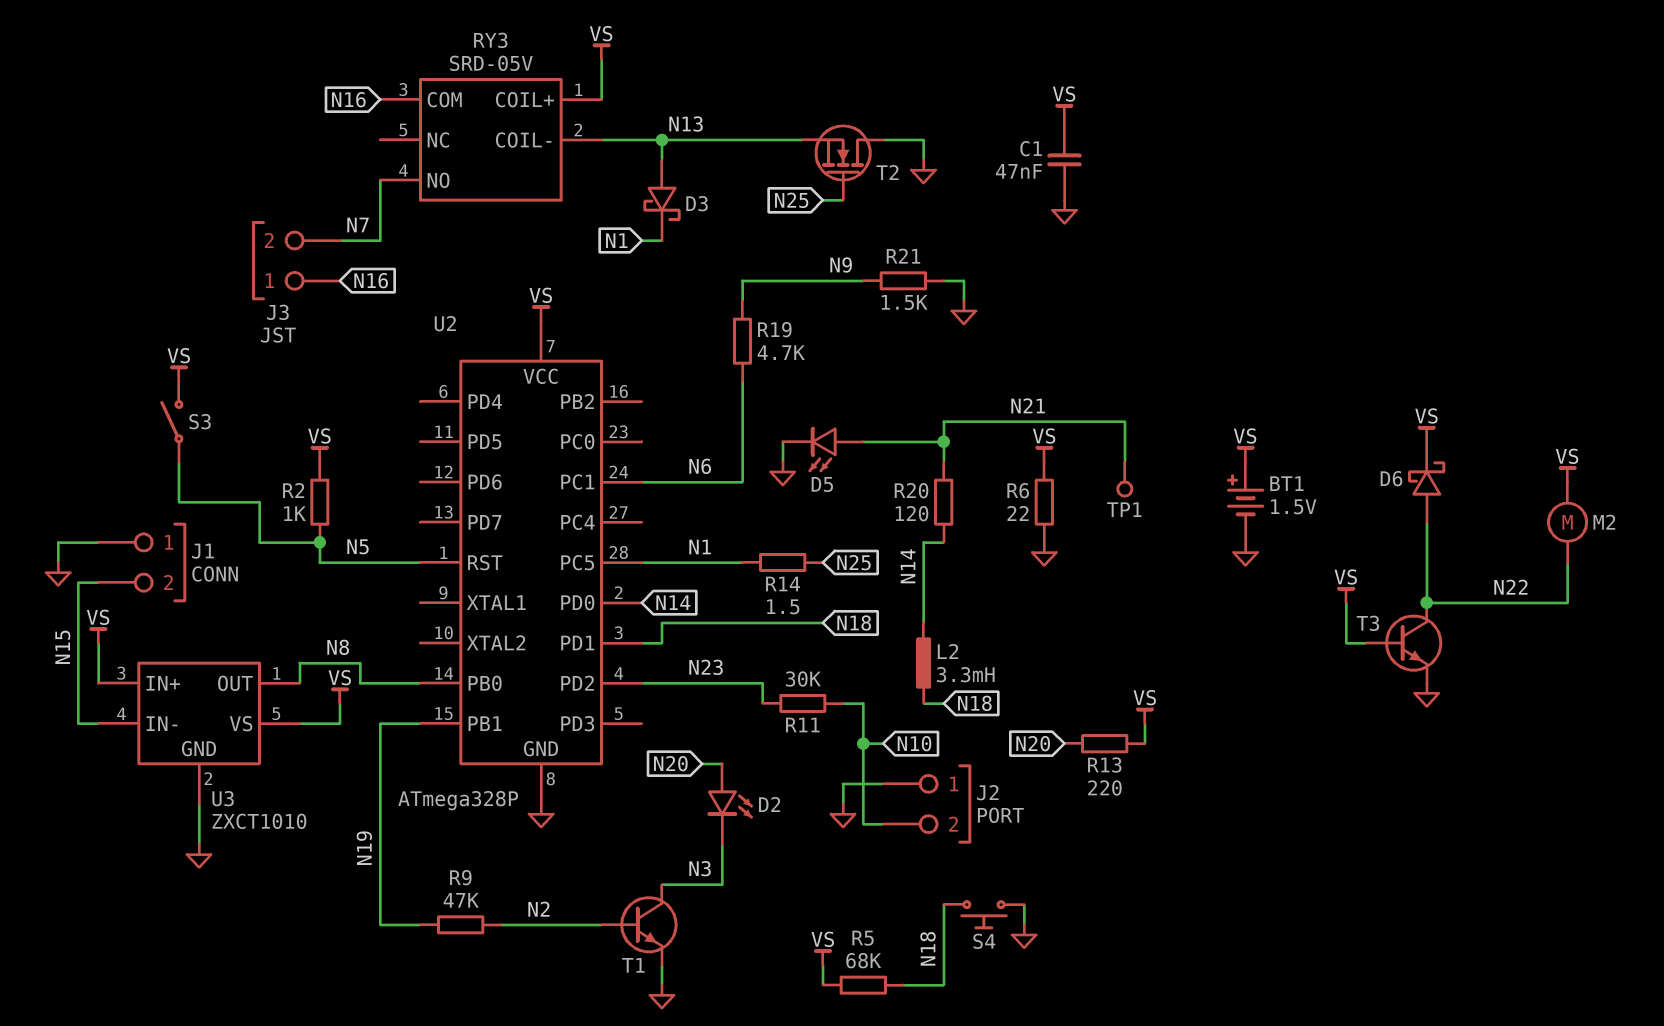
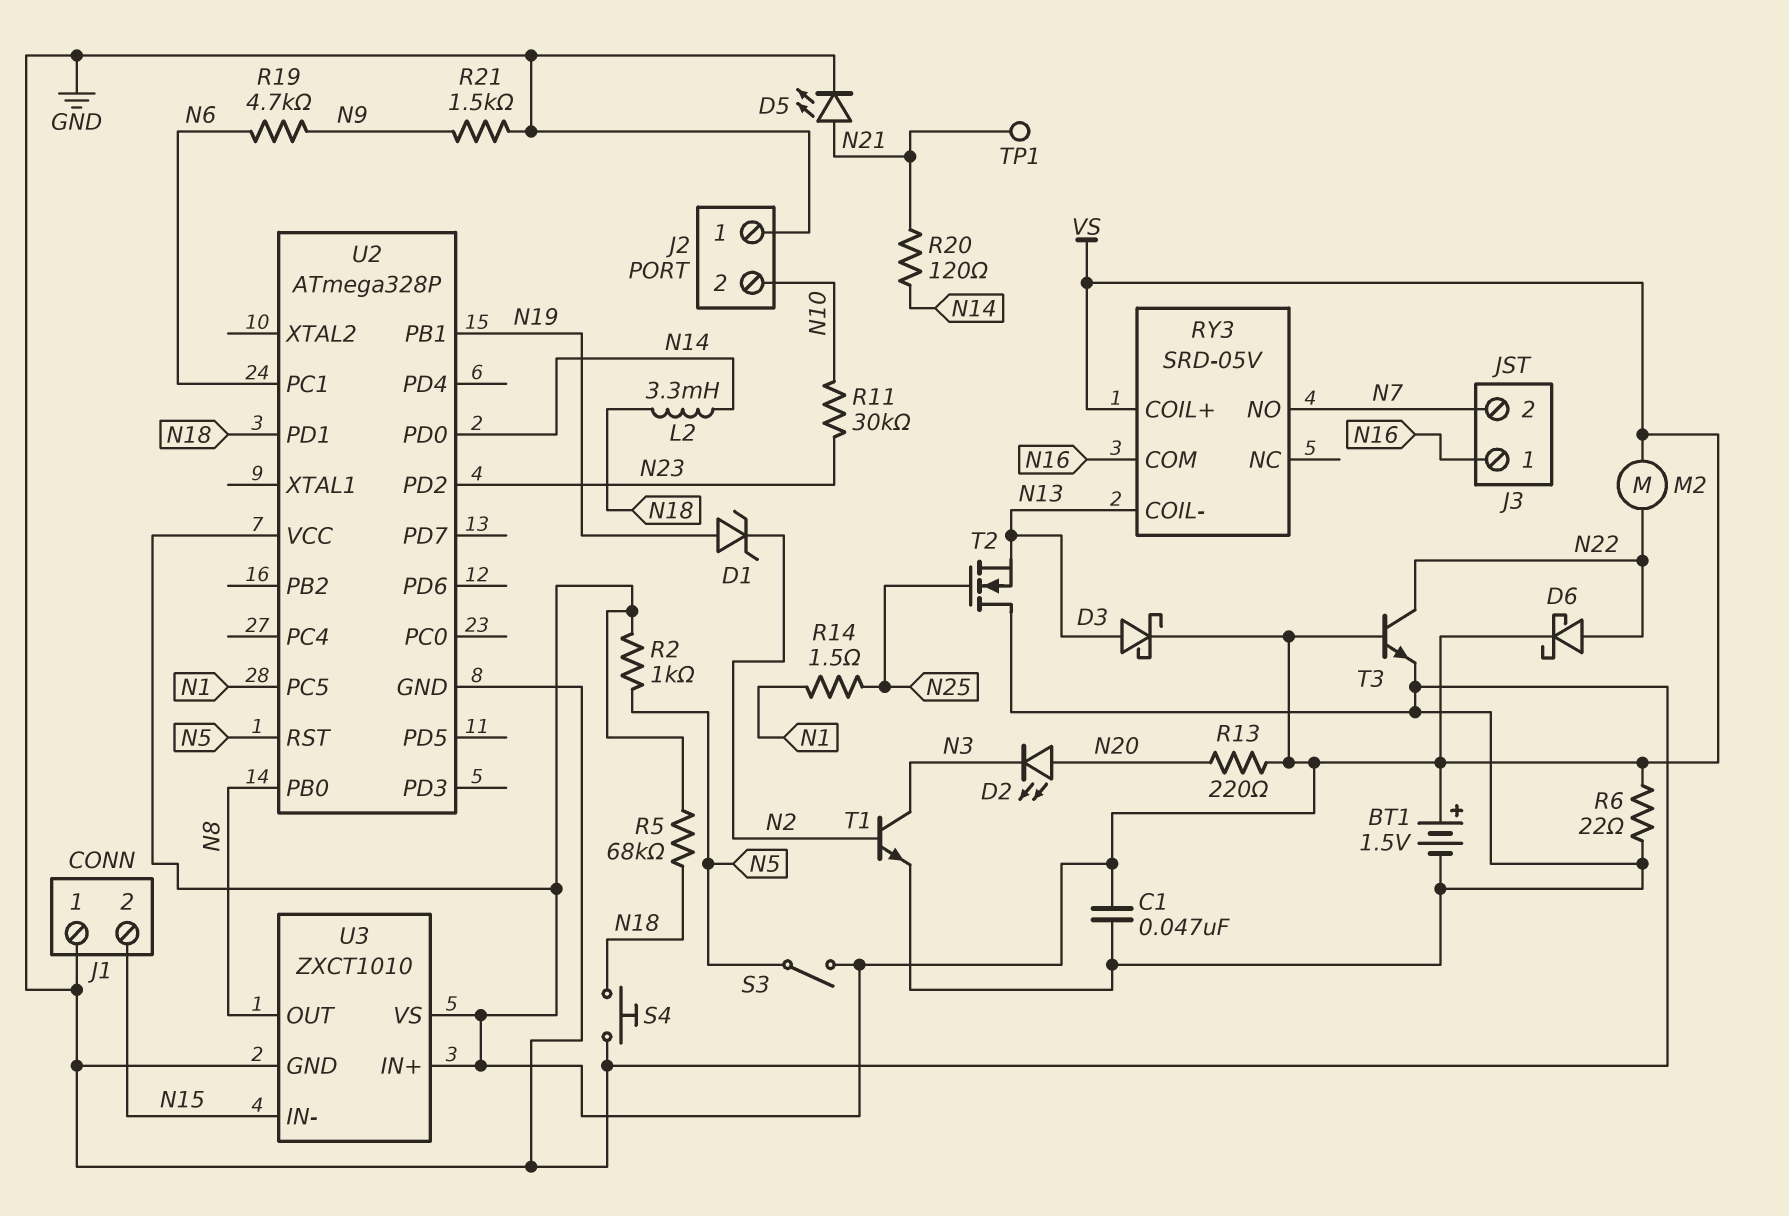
D1: none -> zener (A N19, K N2)
D3: schottky (A N13, K N1) -> schottky (A N13, K VS)
R9: 47k (N2, N19) -> none

